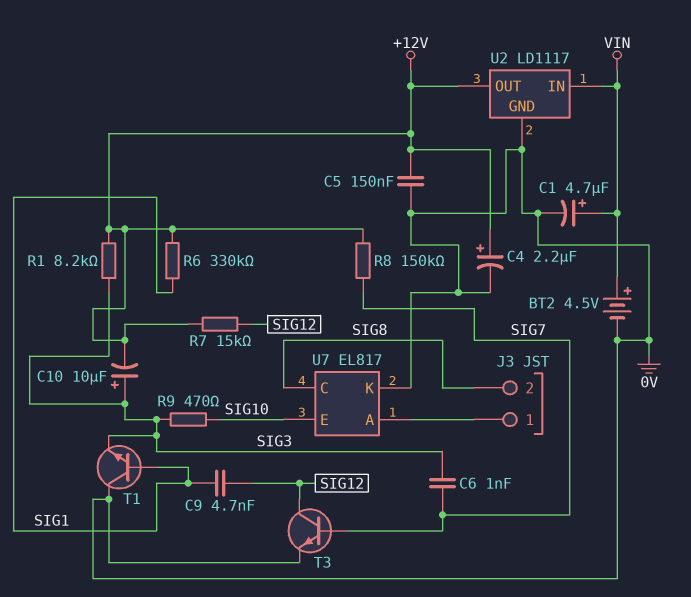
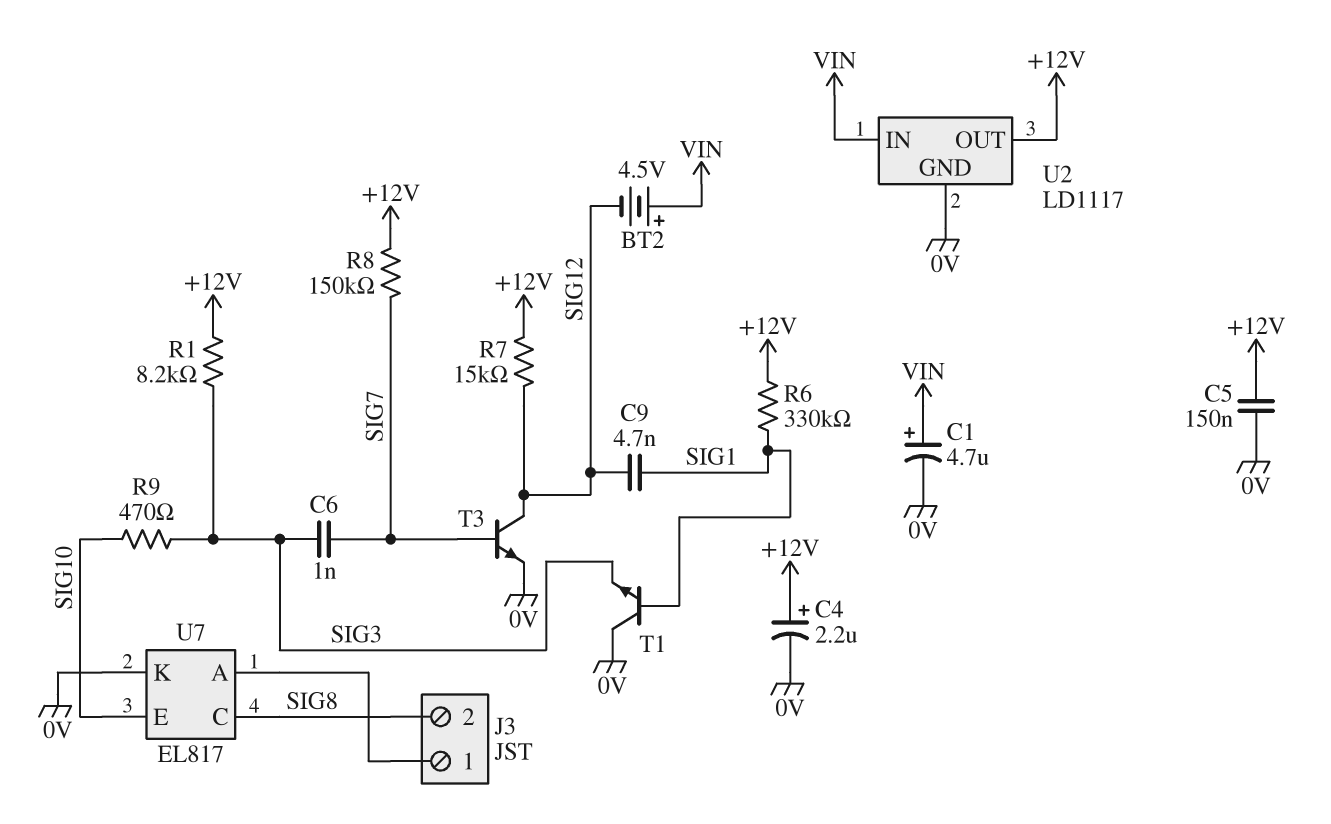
BT2: 4.5V (plus VIN, minus 0V) -> 4.5V (plus VIN, minus SIG12)
C10: 10uF (plus SIG3, minus +12V) -> none

